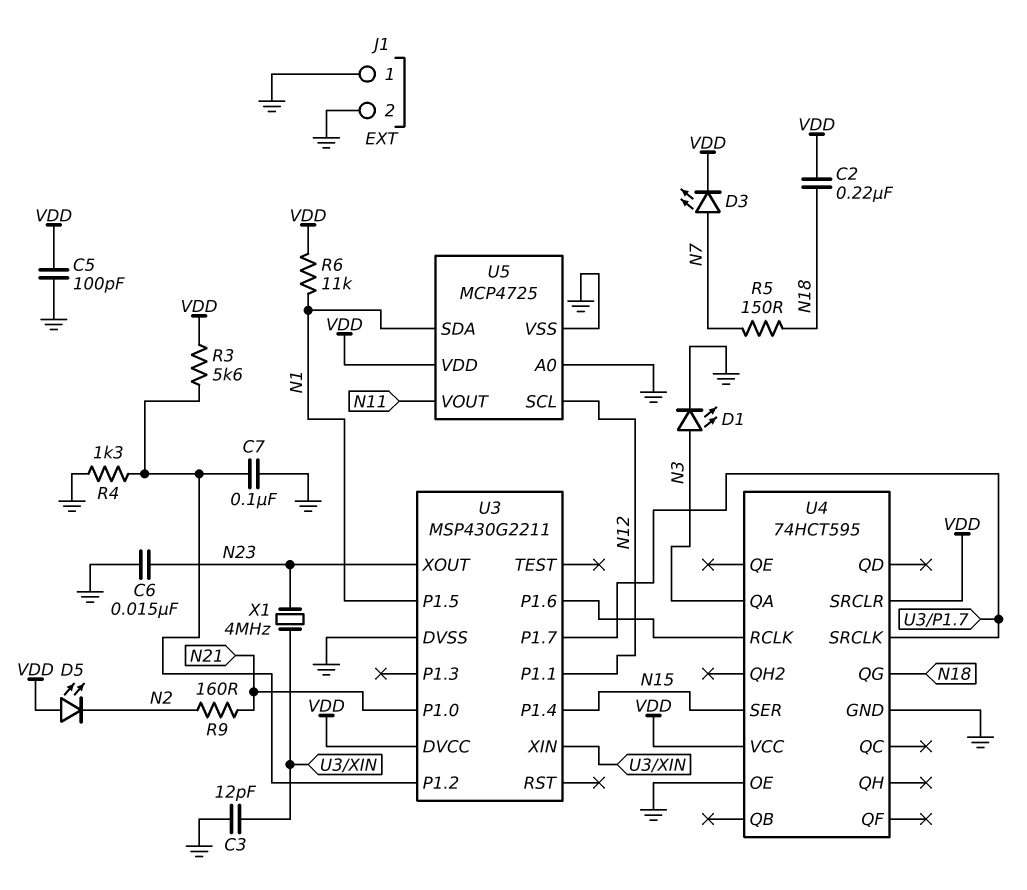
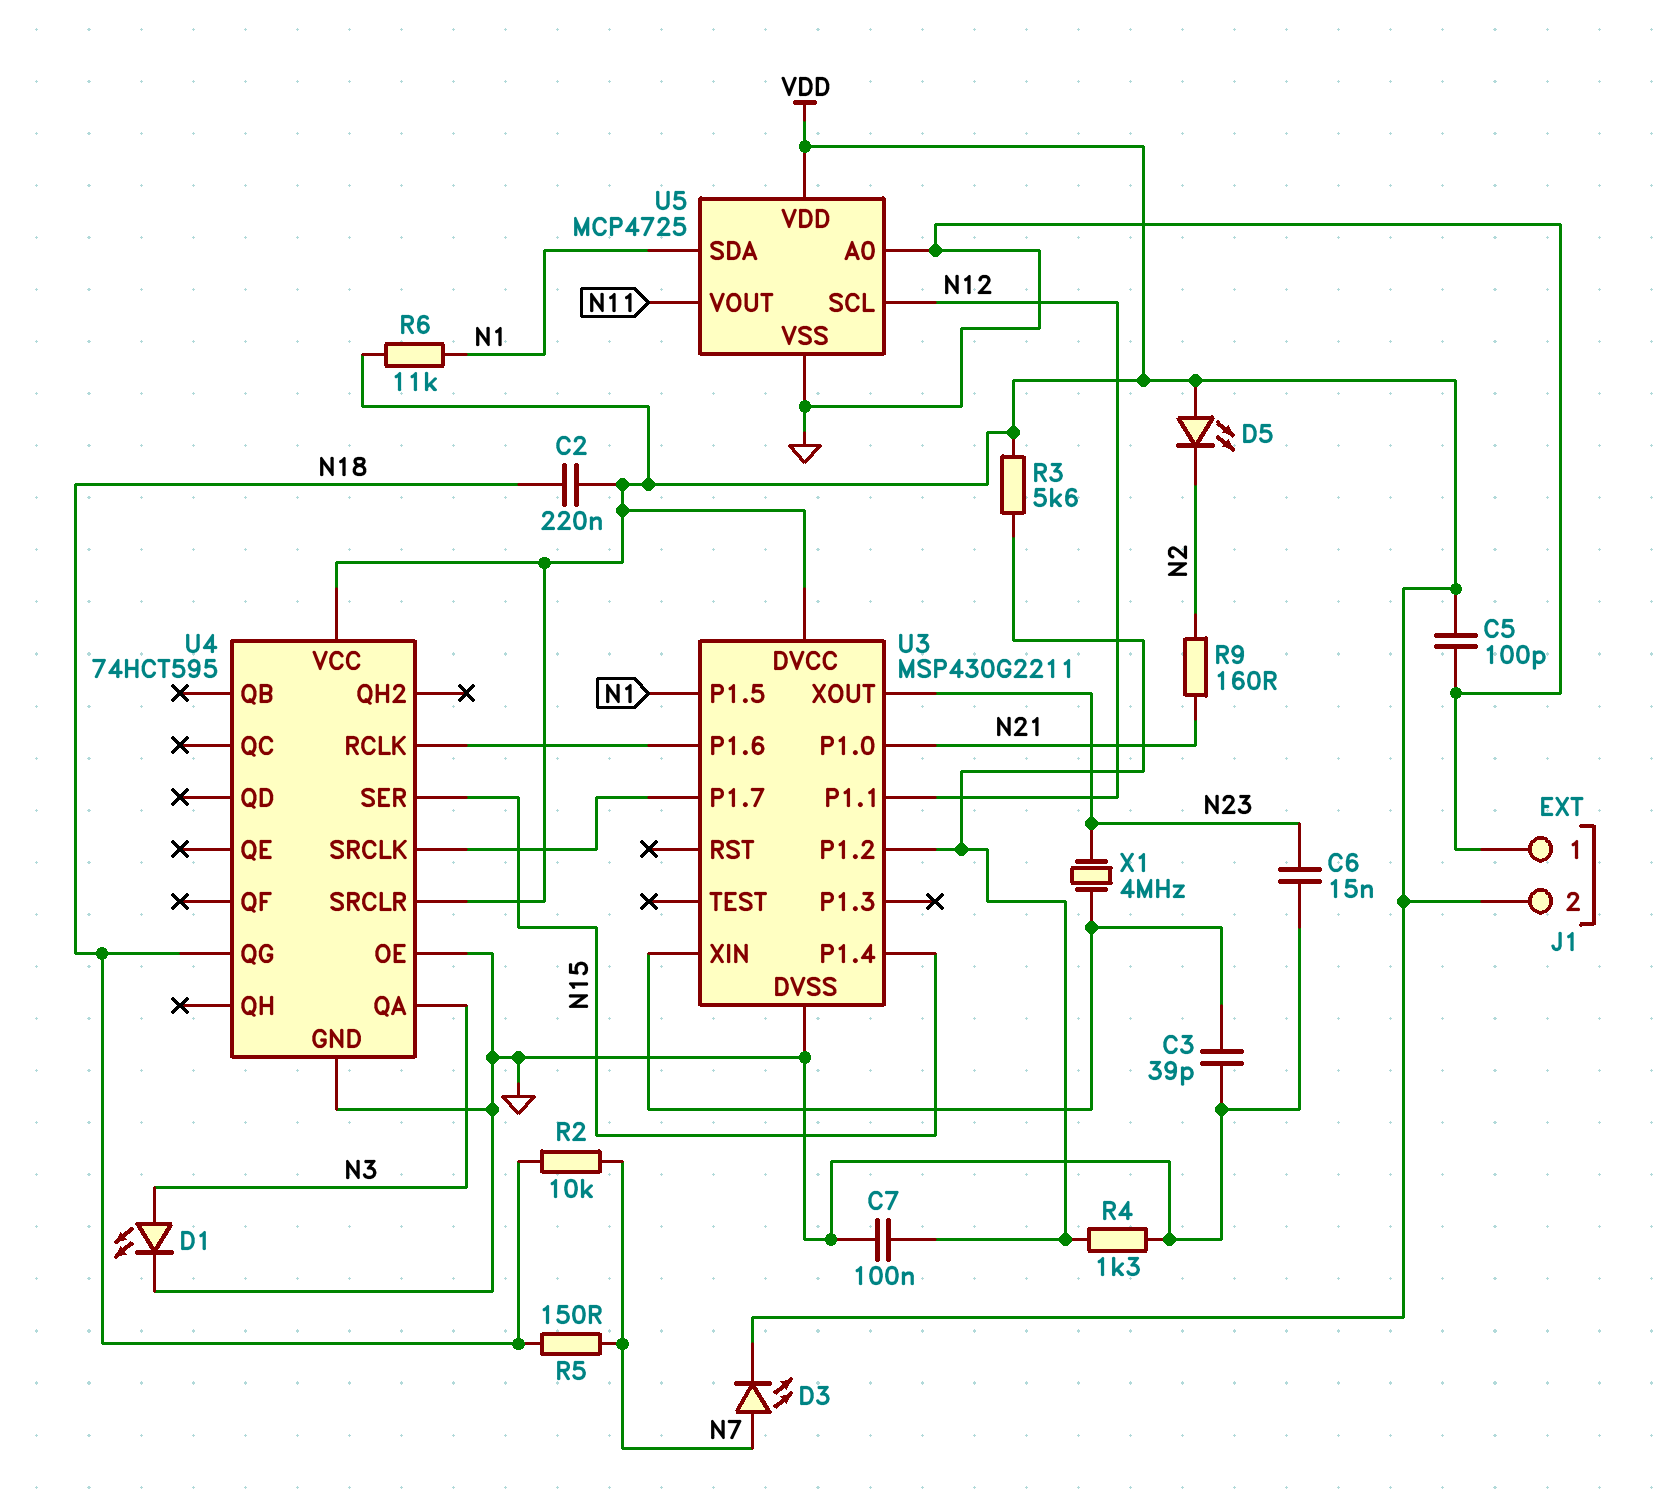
C3: 12pF (GND, U3/XIN) -> 39pF (GND, U3/XIN)
J1 pin 2: GND -> VDD
R2: none -> 10k (N7, N18)

